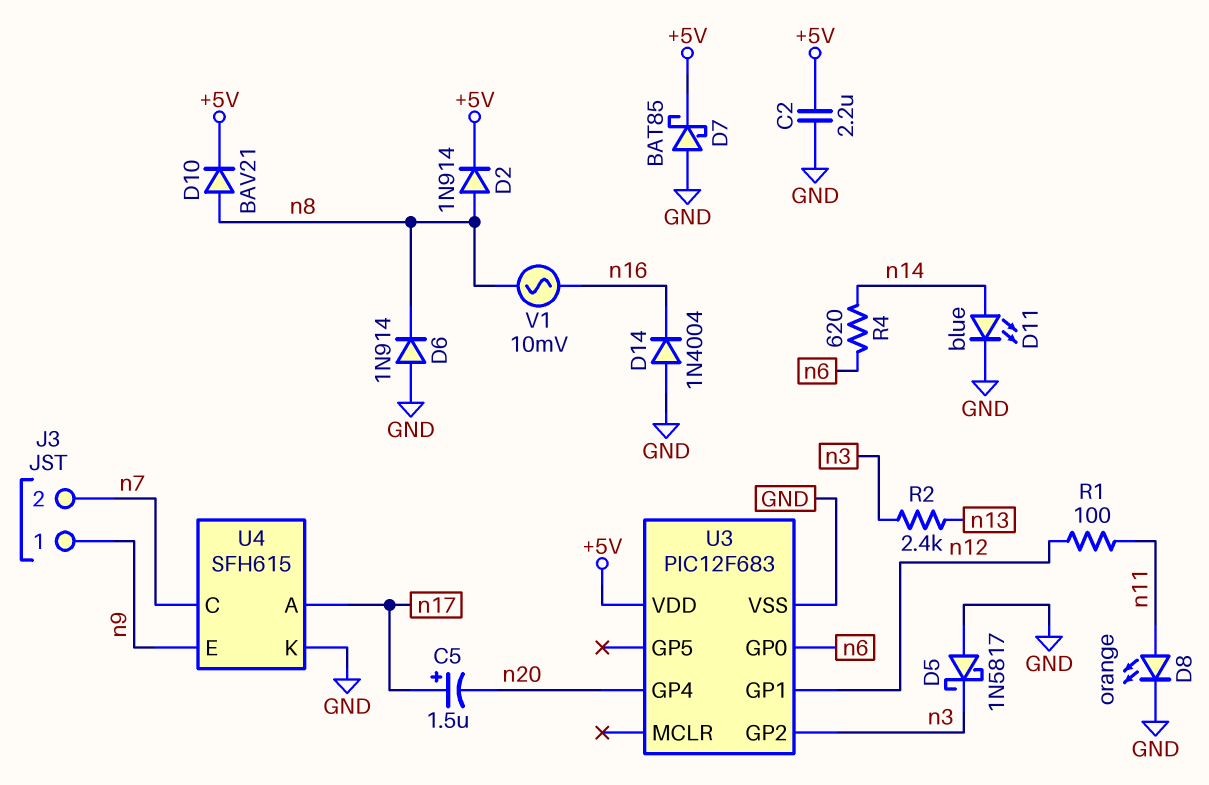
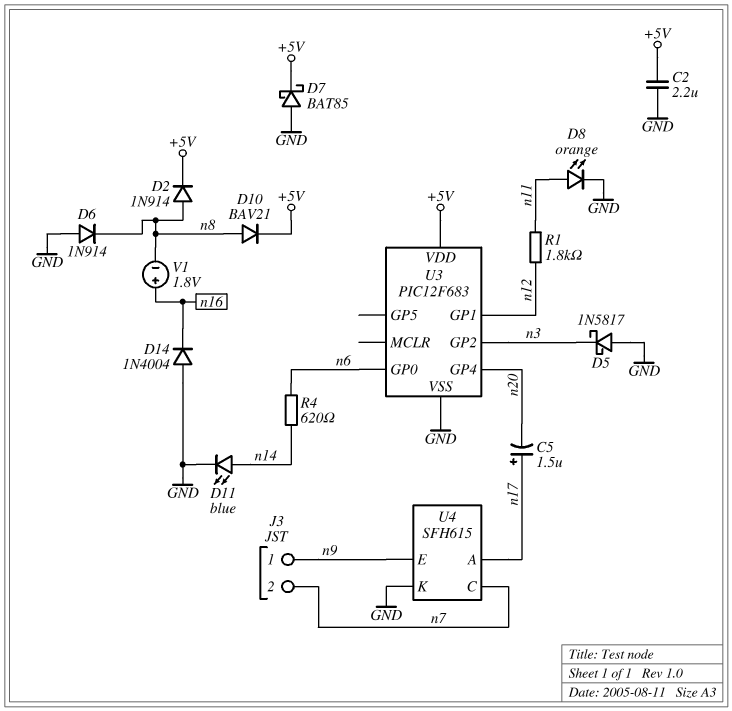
R1: 100 (n11, n12) -> 1.8k (n11, n12)
R2: 2.4k (n3, n13) -> none
V1: AC 10mV (n8, n16) -> 1.8V (plus n16, minus n8)

